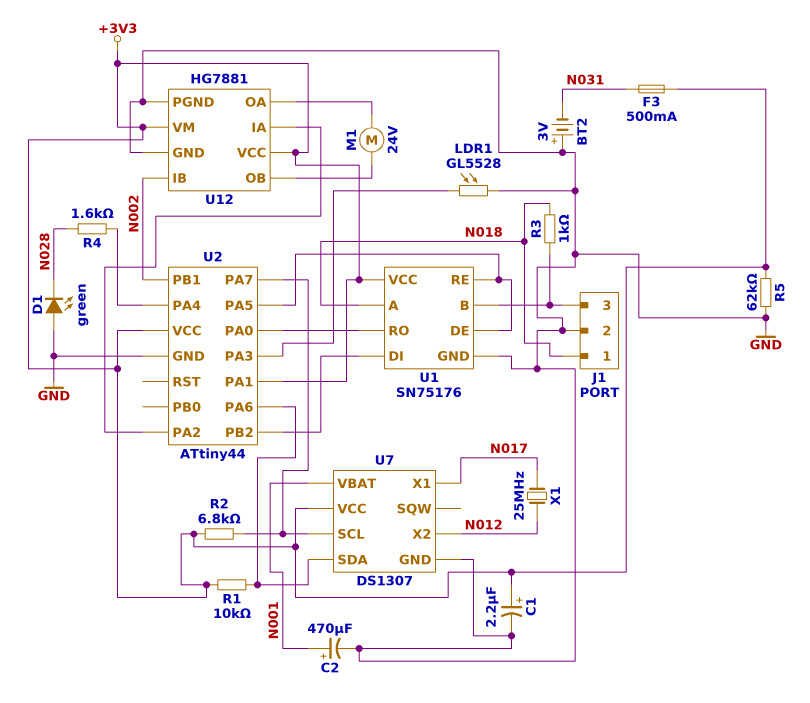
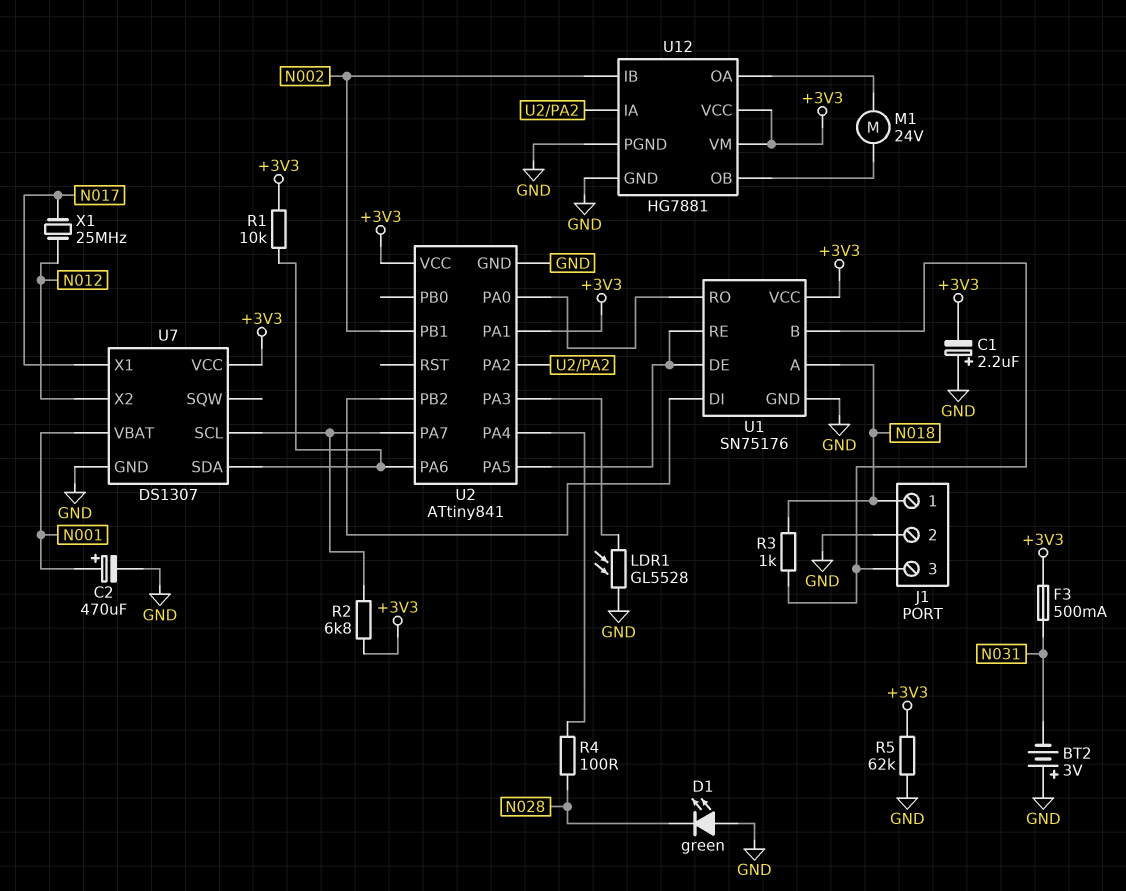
C1: 2.2uF (plus +3V3, minus GND) -> 2.2uF (plus GND, minus +3V3)
R4: 1.6k (N028, U2/PA4) -> 100 (N028, U2/PA4)
U2: ATtiny44 -> ATtiny841

